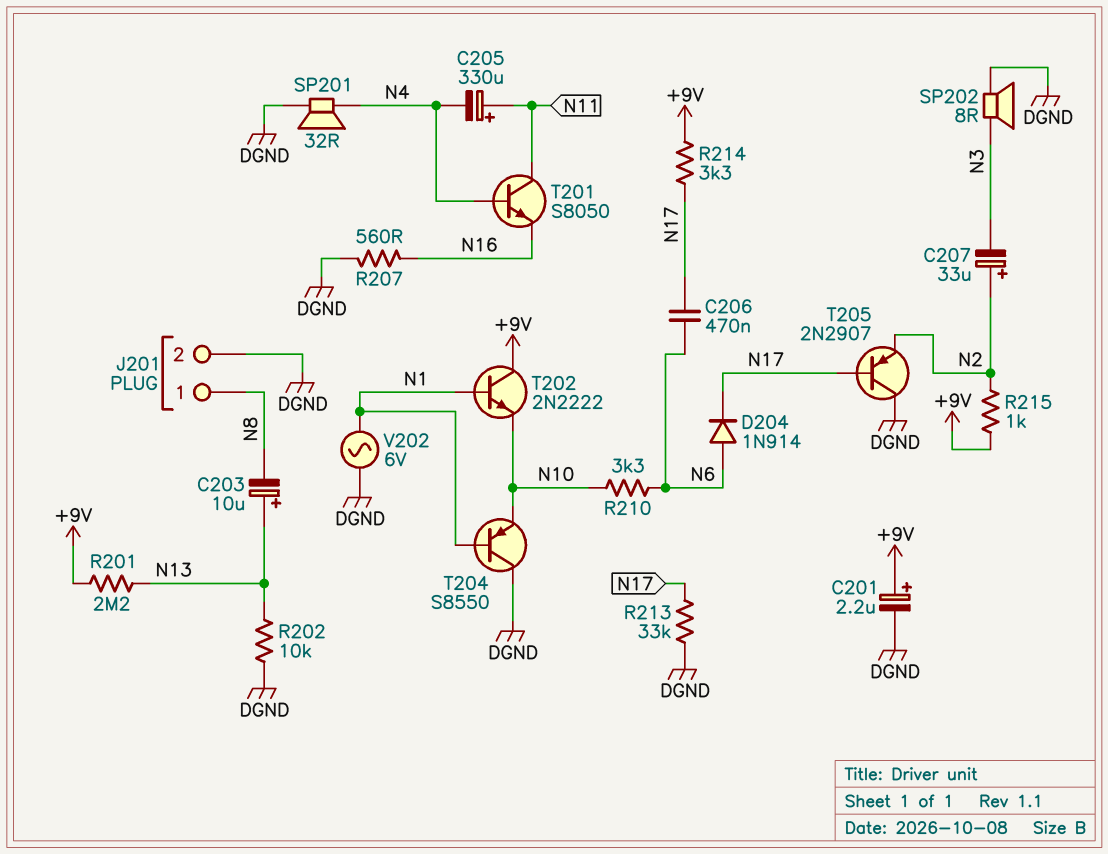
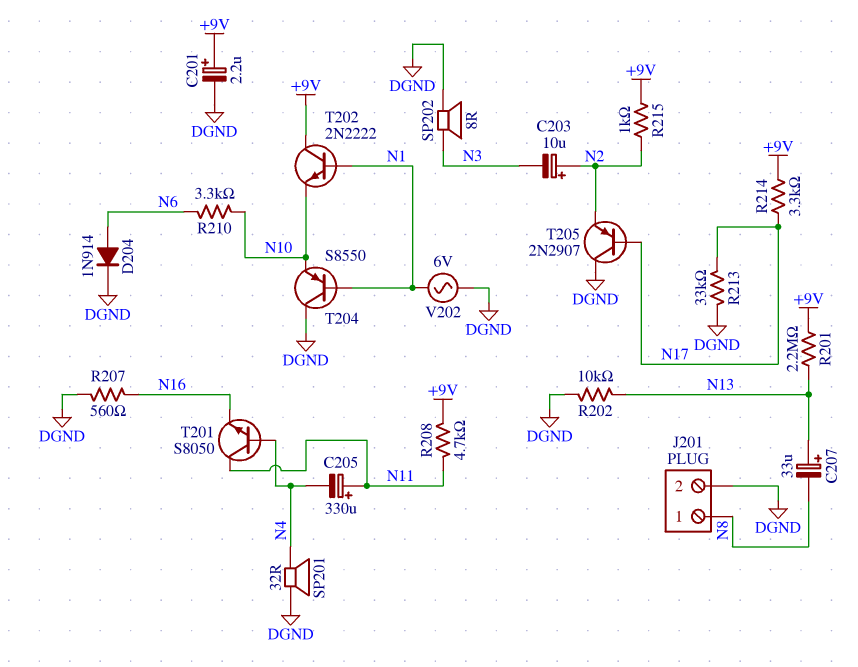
C203: 10uF (plus N13, minus N8) -> 10uF (plus N2, minus N3)
C206: 470nF (N6, N17) -> none
C207: 33uF (plus N2, minus N3) -> 33uF (plus N13, minus N8)
D204: diode 1N914 (A N6, K N17) -> diode 1N914 (A N6, K DGND)
R208: none -> 4.7k (+9V, N11)

